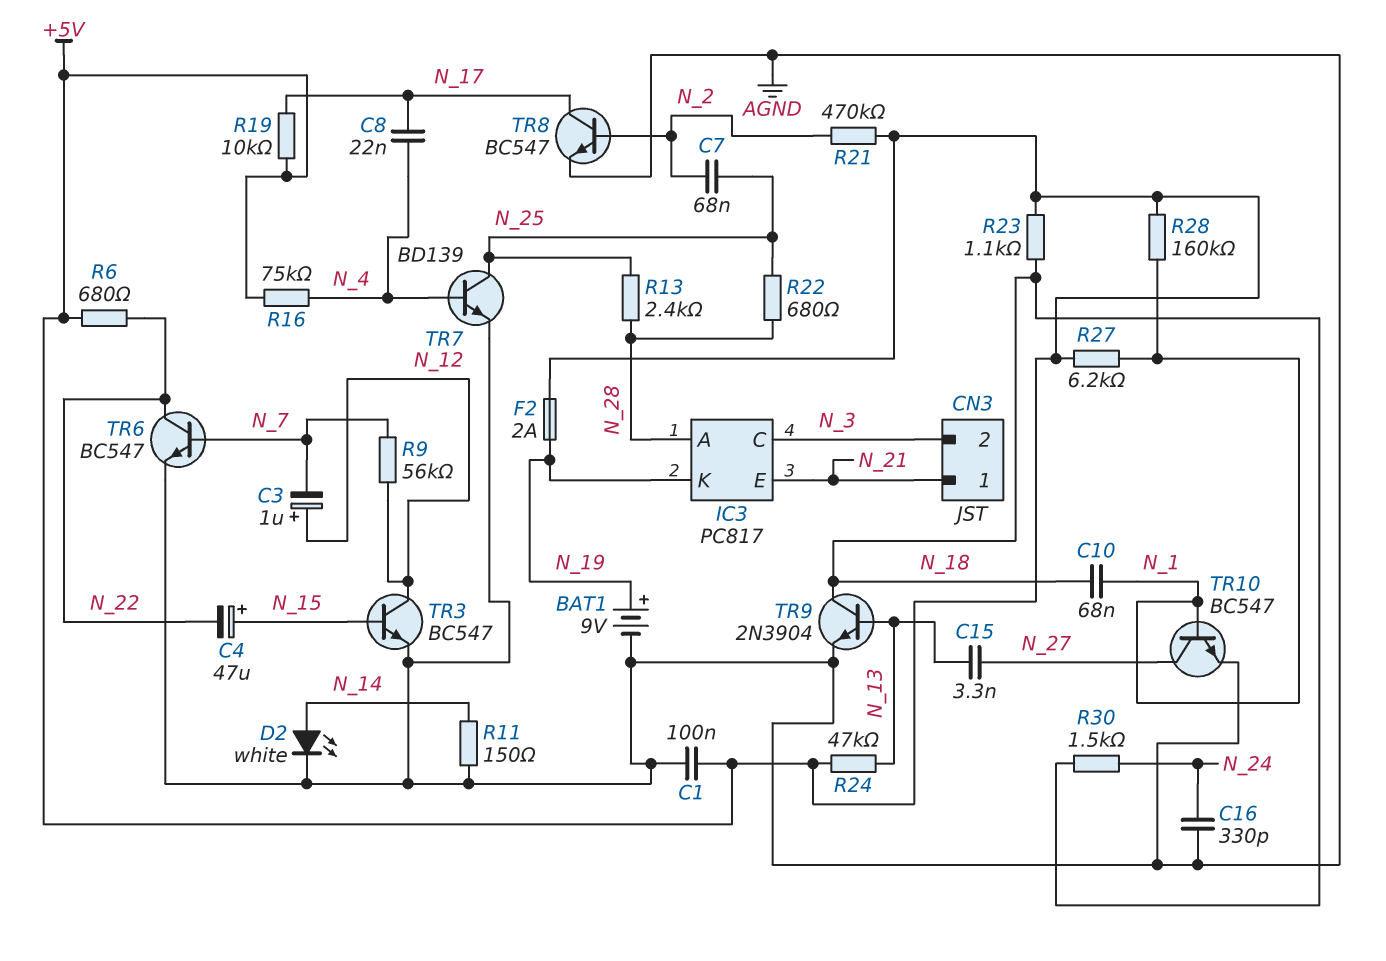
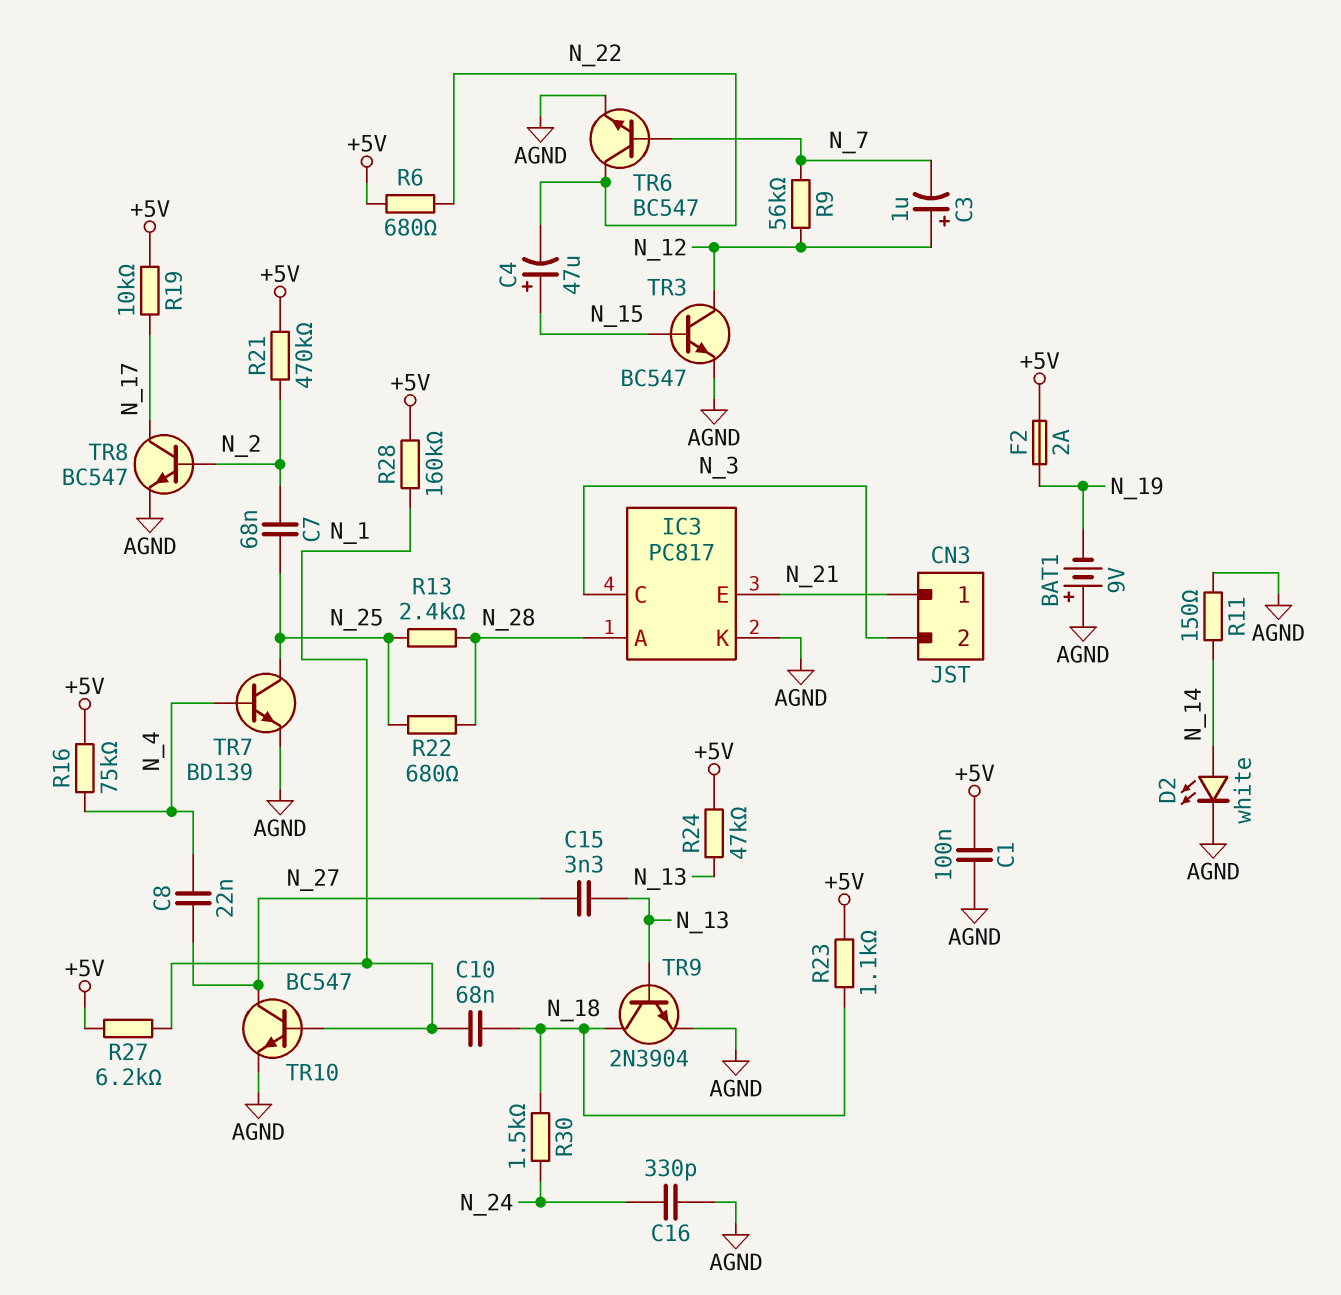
BAT1: 9V (plus N_19, minus AGND) -> 9V (plus AGND, minus N_19)
C8: 22nF (N_4, N_17) -> 22nF (N_4, N_27)
IC3 pin K: N_19 -> AGND

